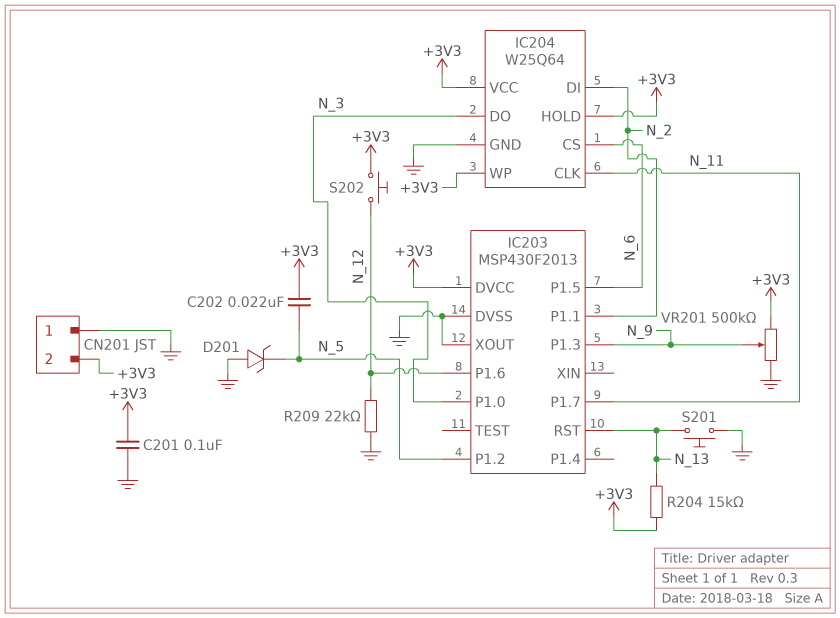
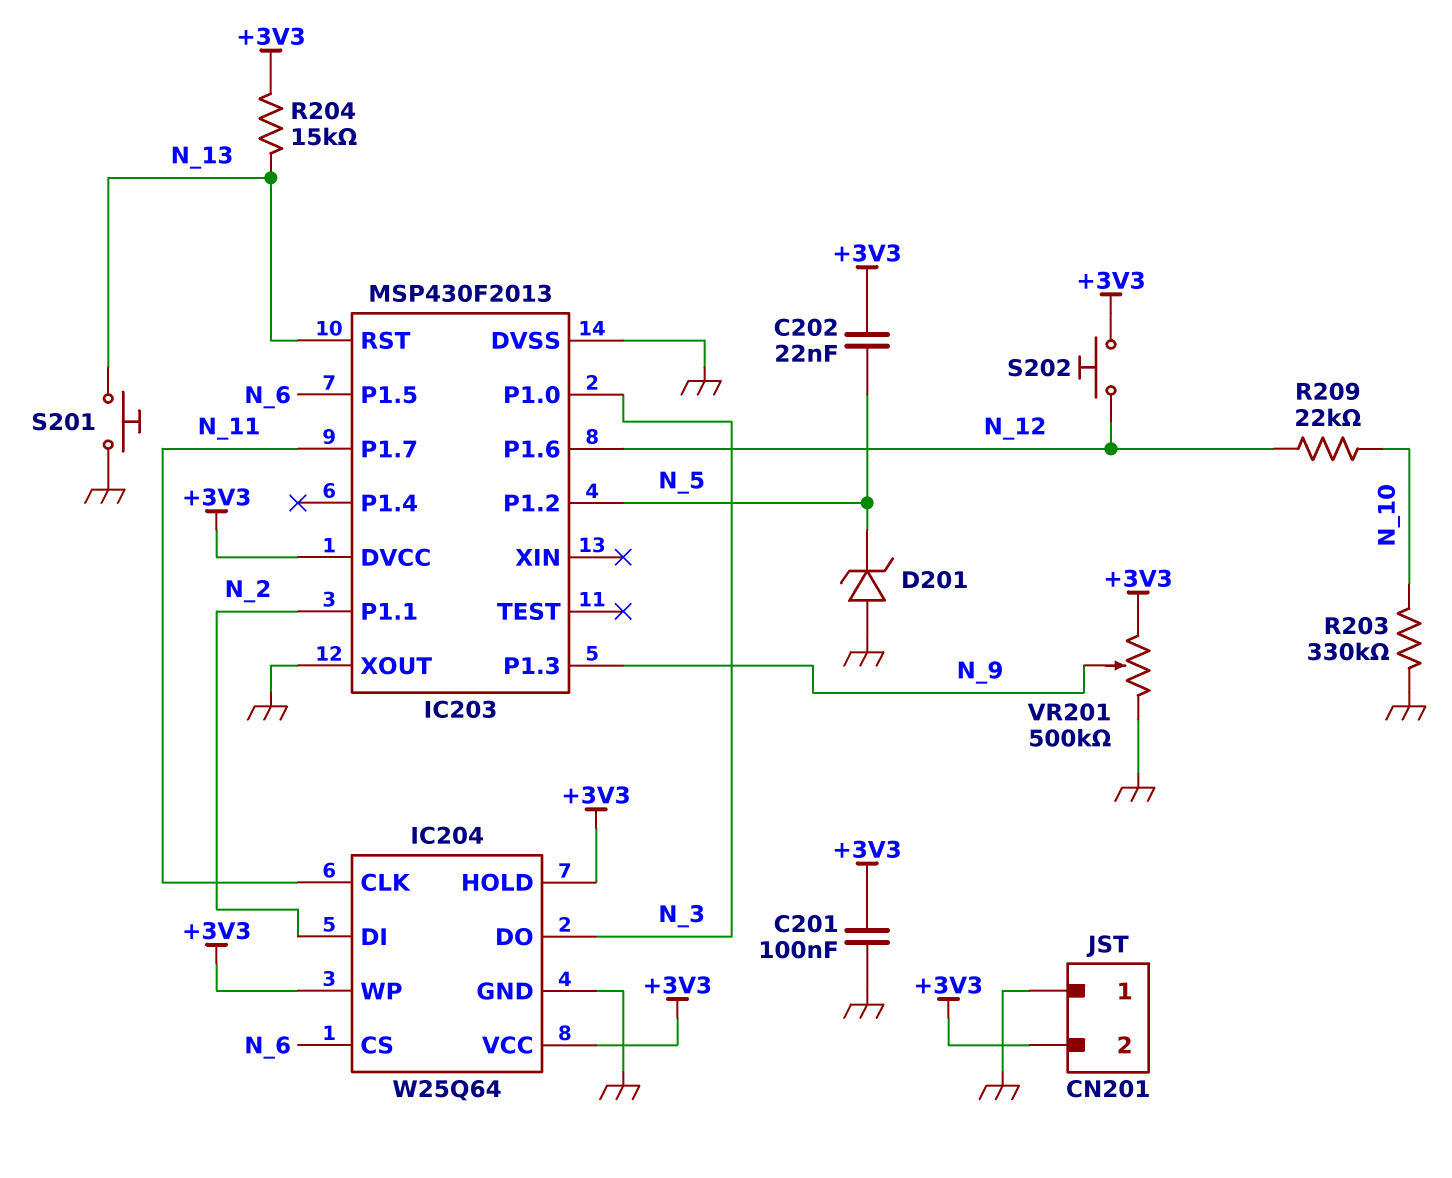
R203: none -> 330k (GND, N_10)
R209: 22k (GND, N_12) -> 22k (N_10, N_12)

